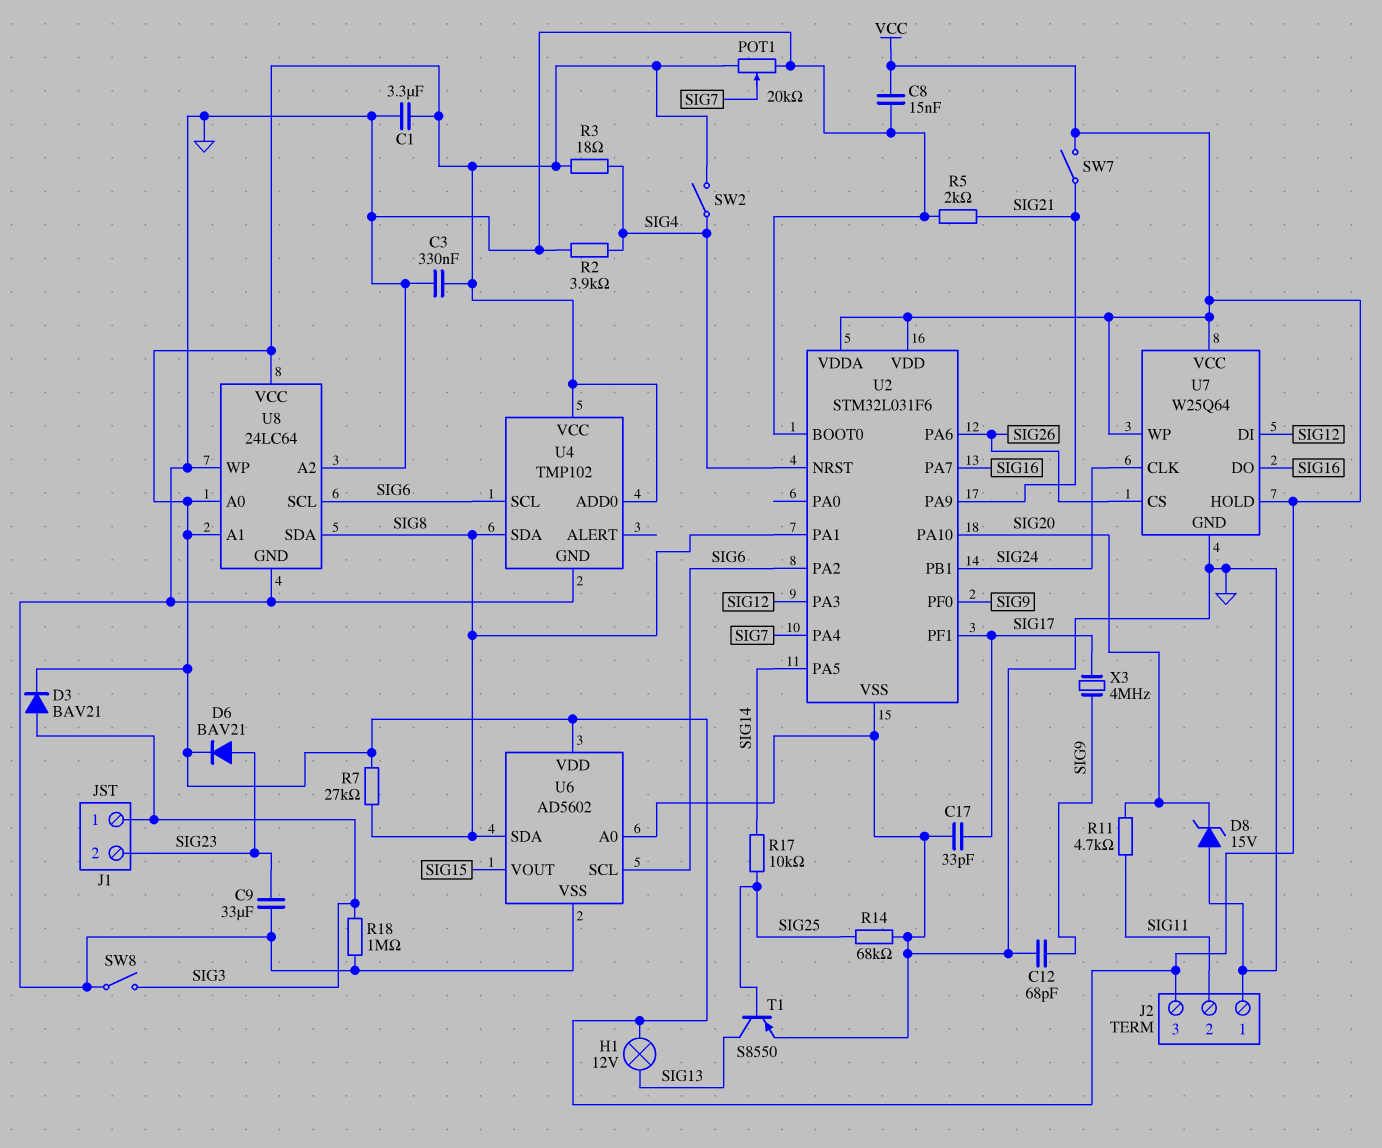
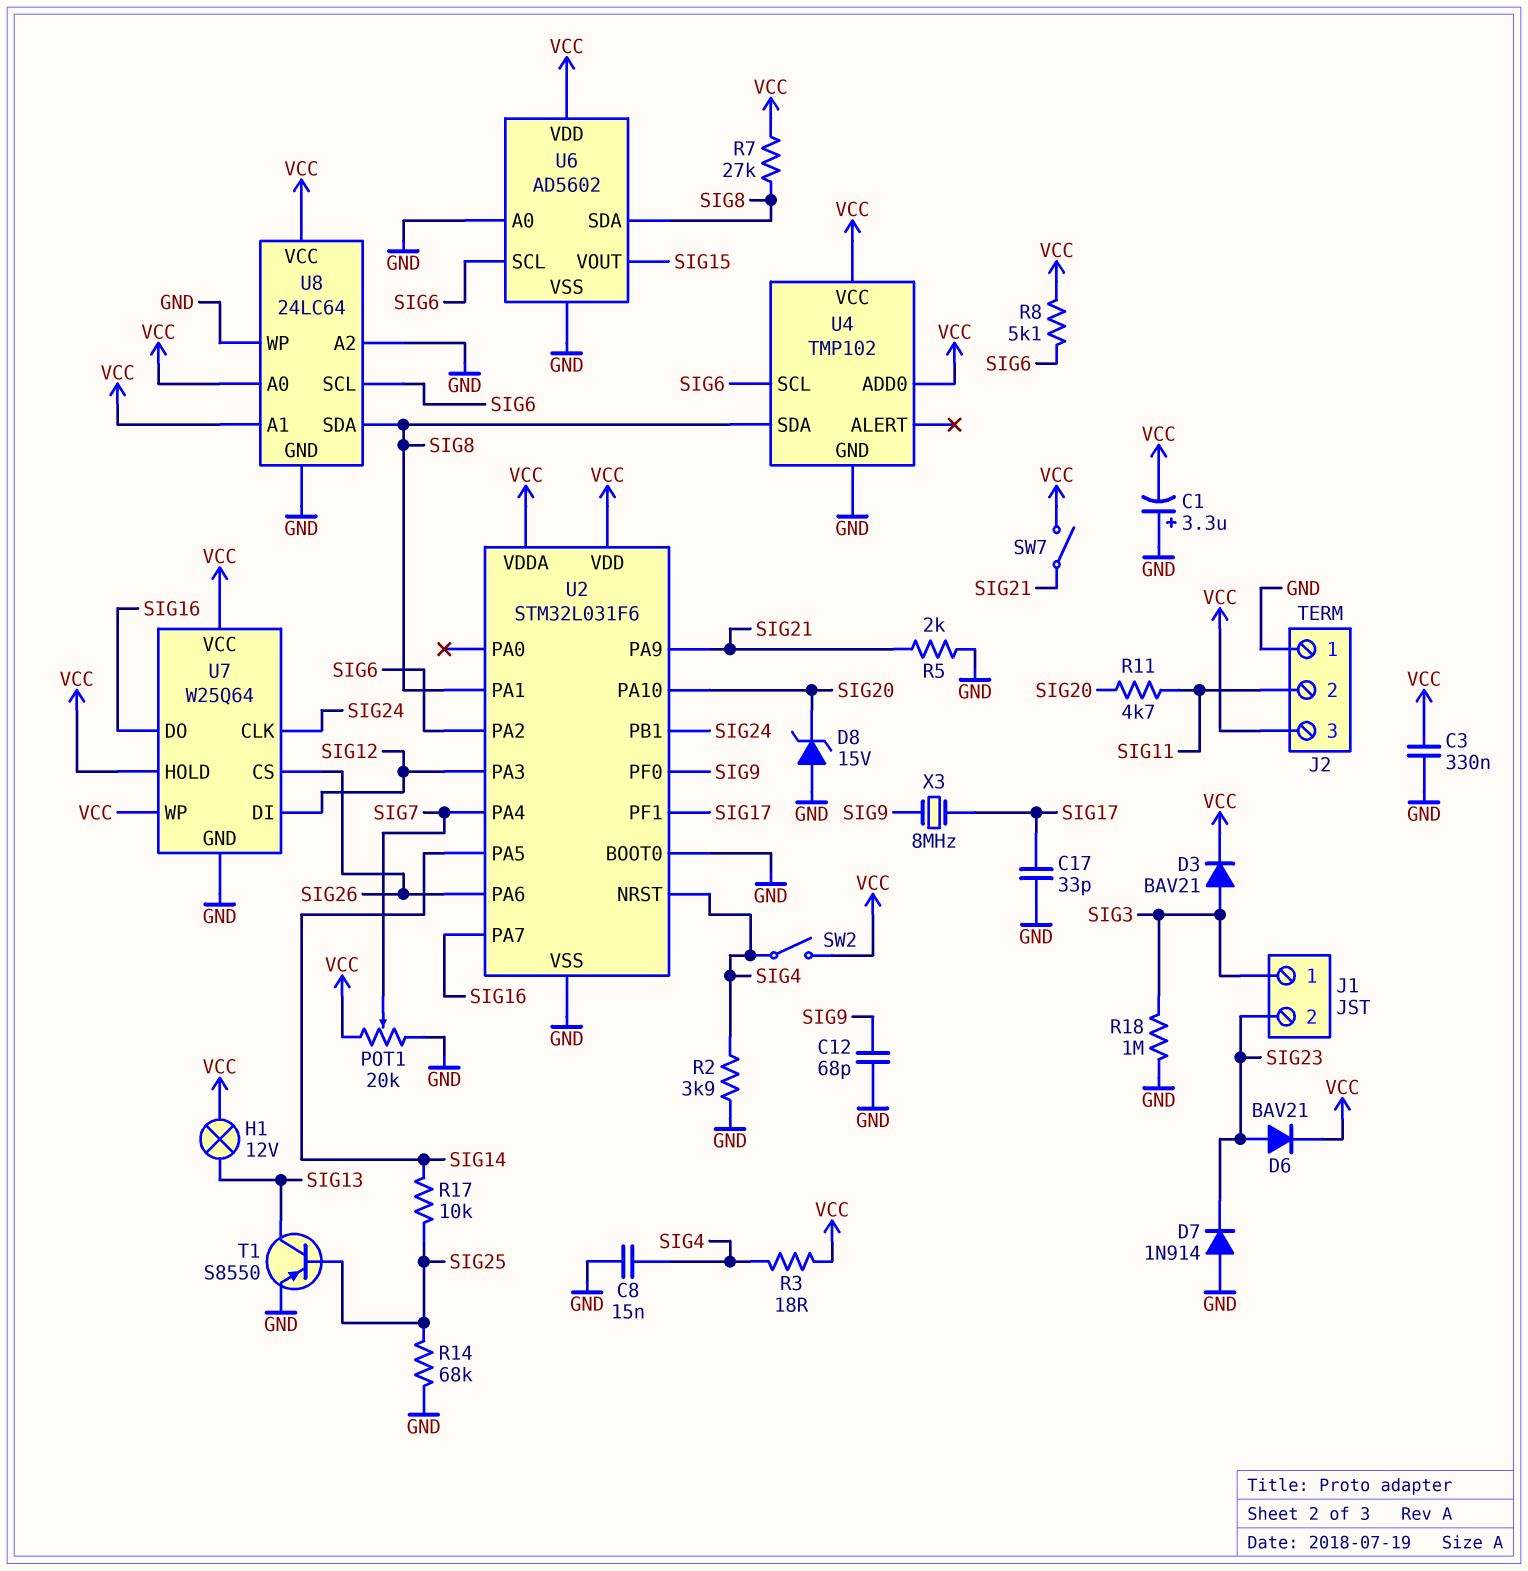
C1: 3.3uF (GND, VCC) -> 3.3uF (plus GND, minus VCC)
C8: 15nF (GND, VCC) -> 15nF (GND, SIG4)
C9: 33uF (GND, SIG23) -> none
D7: none -> diode 1N914 (A GND, K SIG23)
R8: none -> 5.1k (SIG6, VCC)
SW8: switch (GND, SIG3) -> none
X3: 4MHz (SIG9, SIG17) -> 8MHz (SIG9, SIG17)

